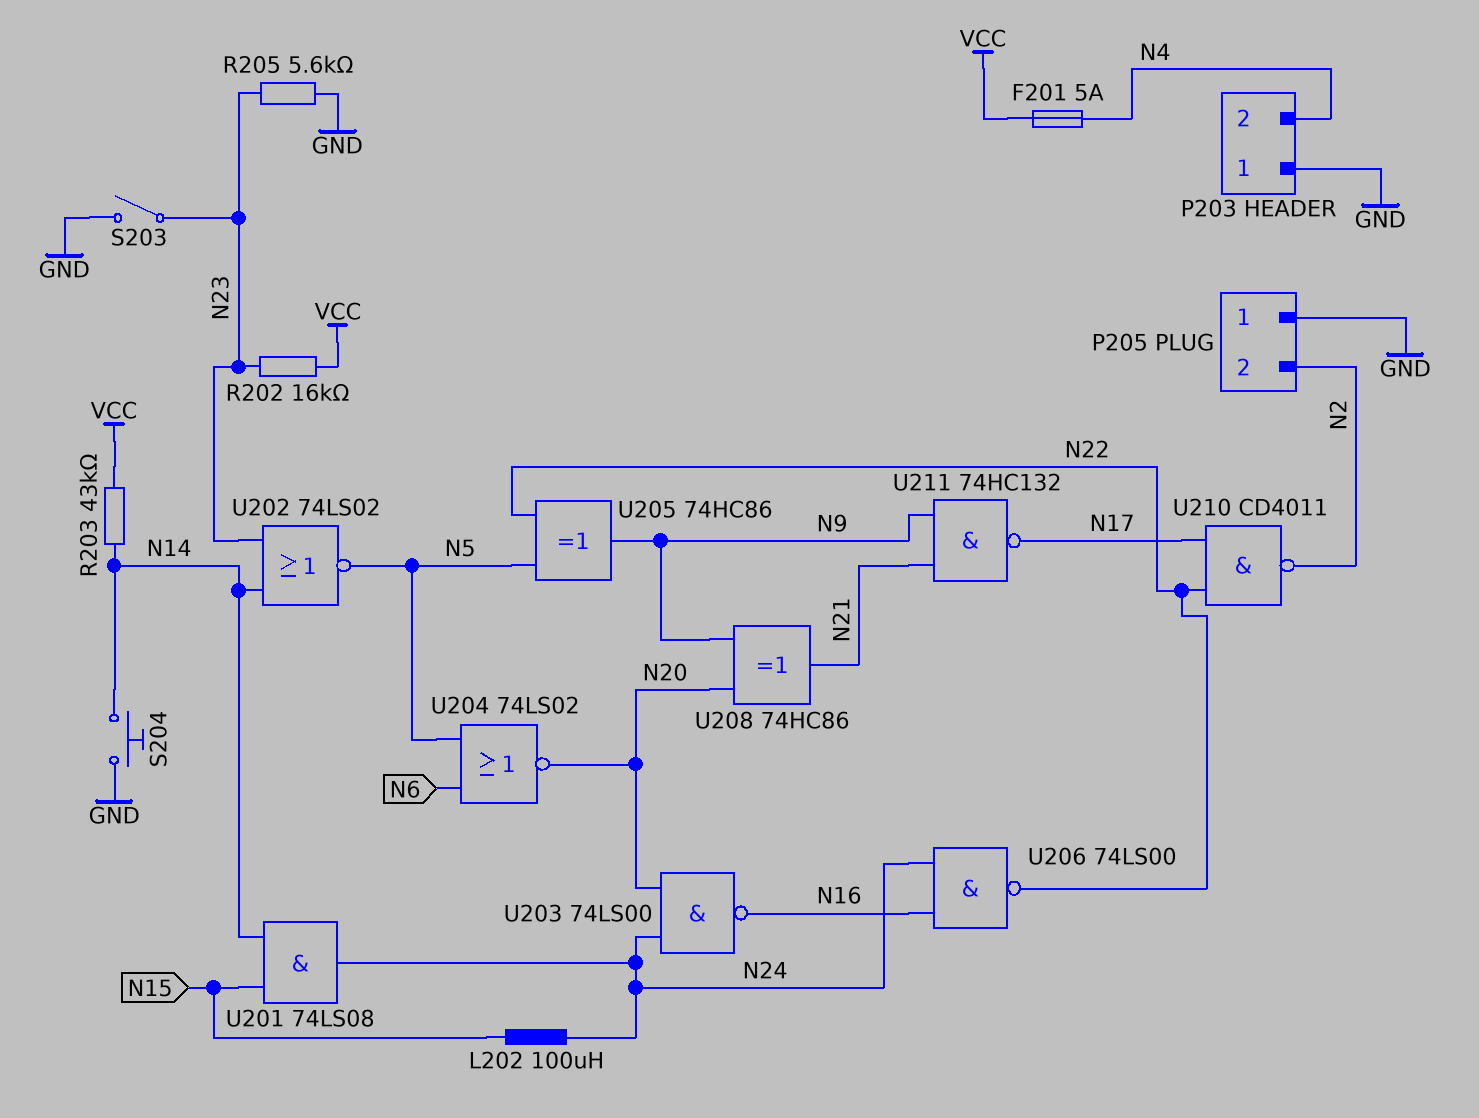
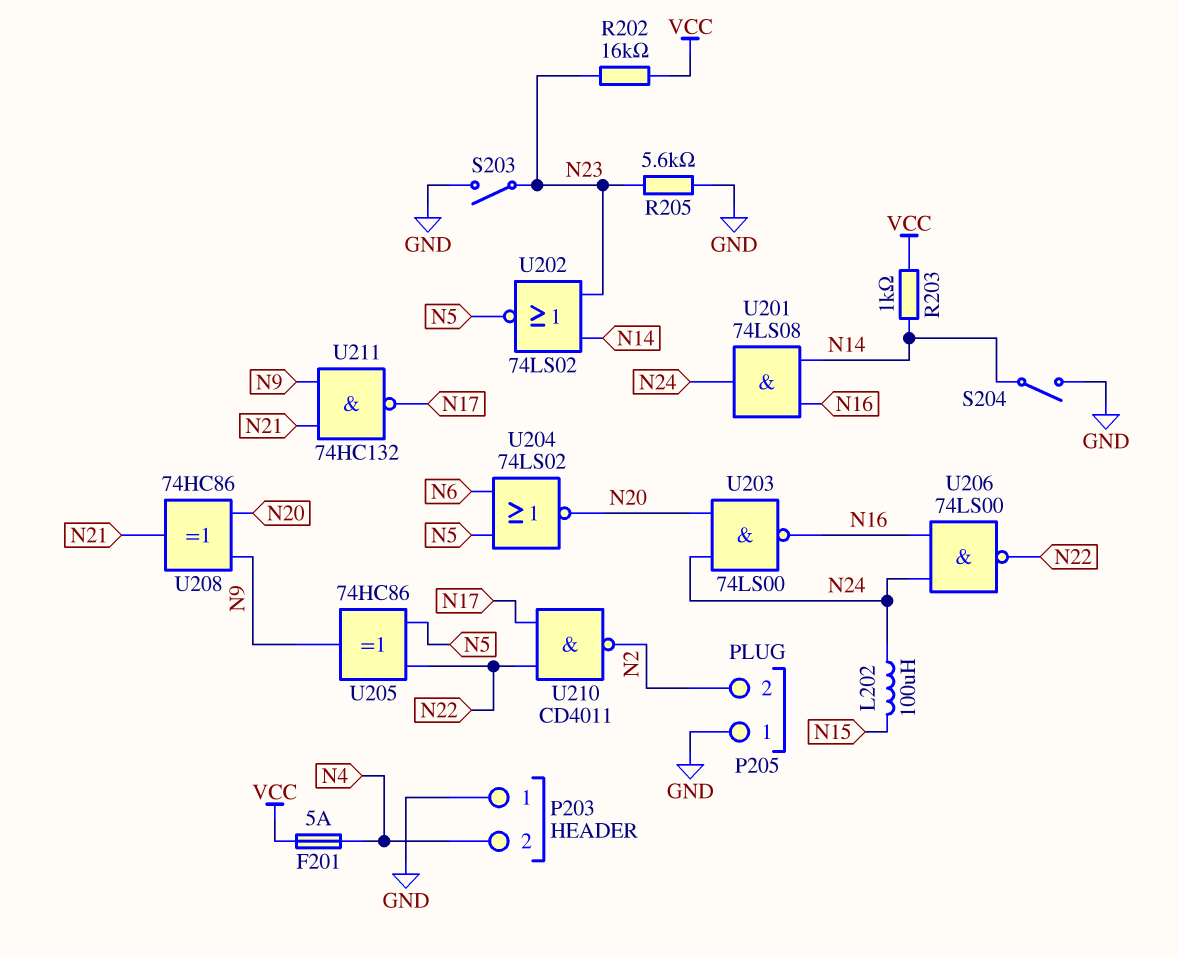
R203: 43k (N14, VCC) -> 1k (N14, VCC)
S204: button (GND, N14) -> switch (GND, N14)
U201: AND 74LS08 (in N14, in N15, out N24) -> AND 74LS08 (in N14, in N16, out N24)

